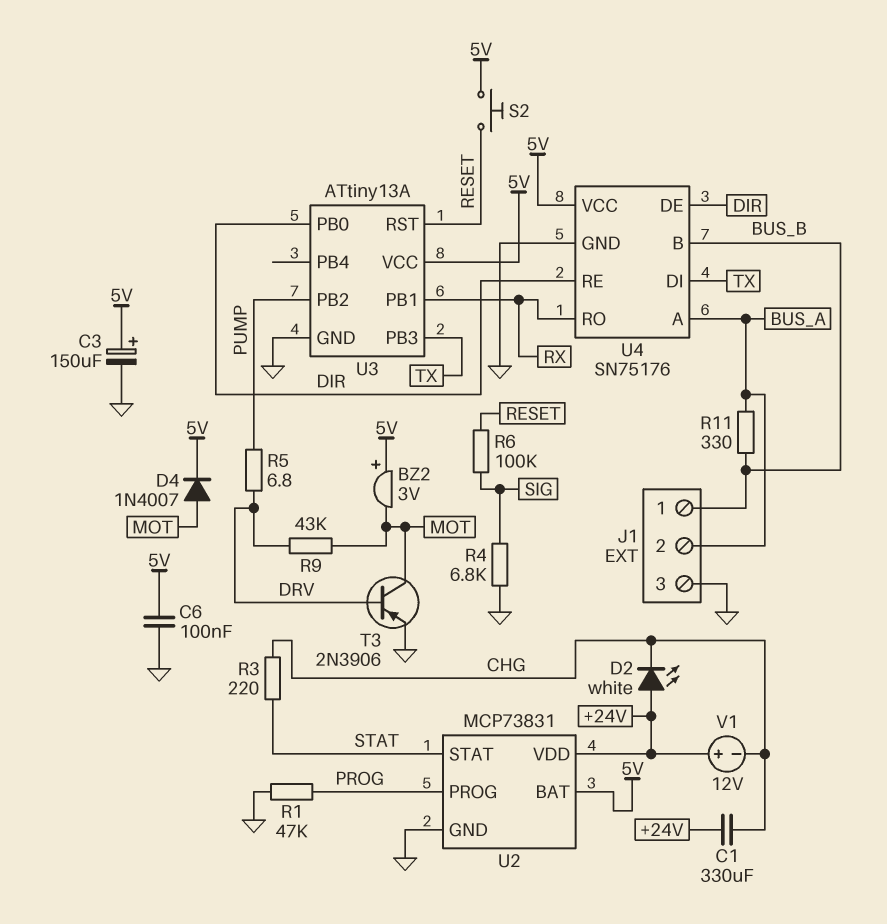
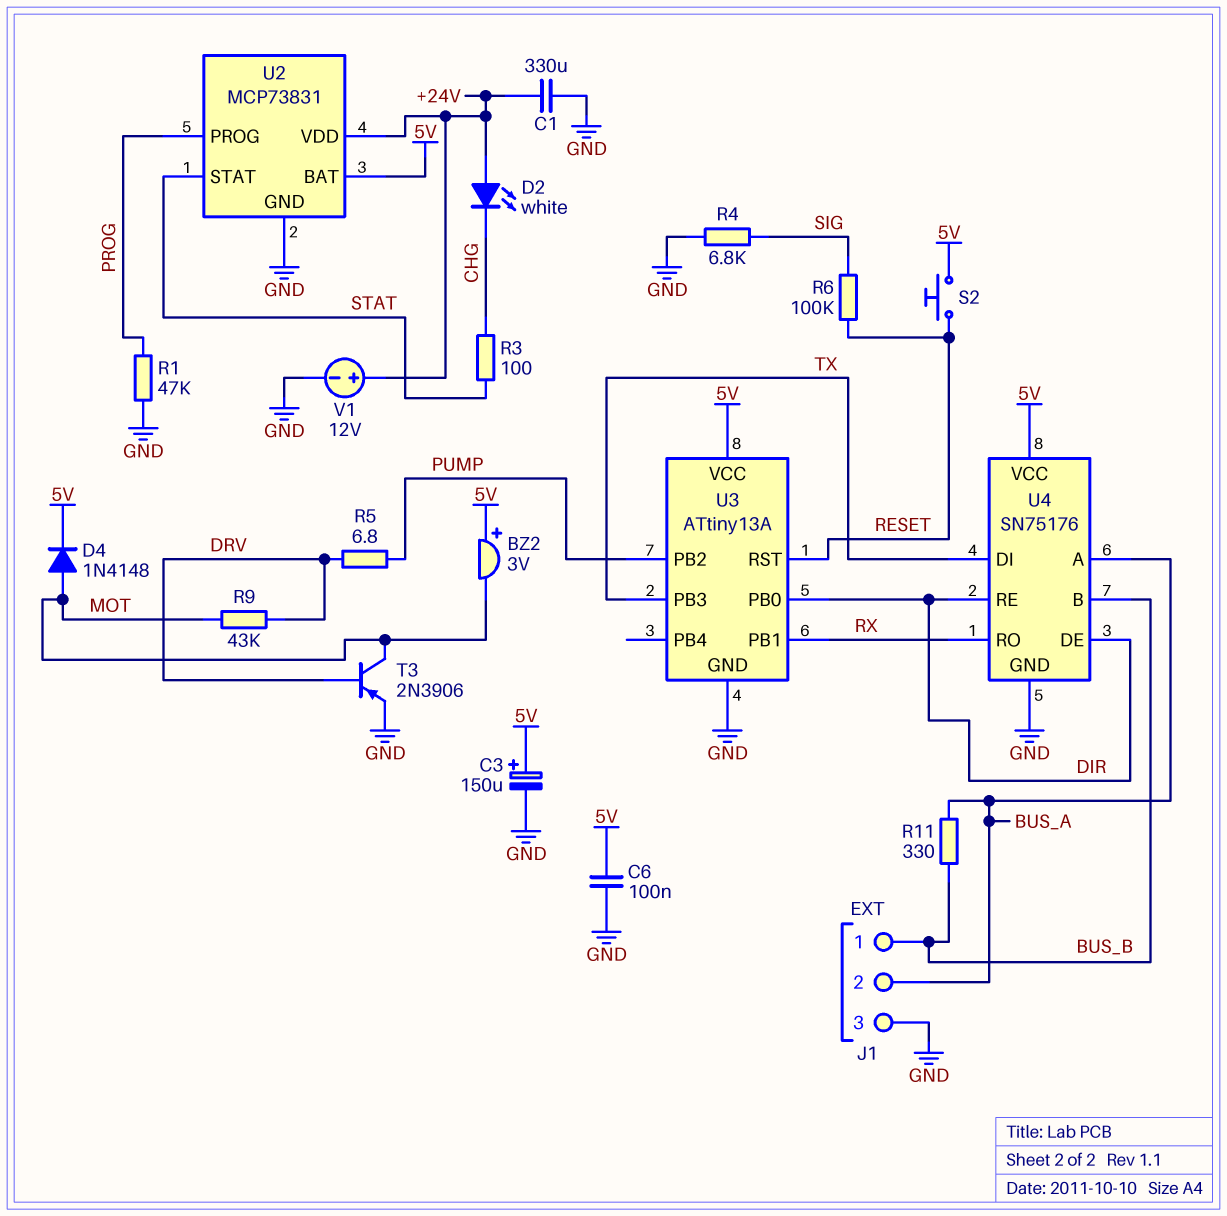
C1: 330uF (+24V, CHG) -> 330uF (+24V, GND)
D4: diode 1N4007 (A MOT, K 5V) -> diode 1N4148 (A MOT, K 5V)
R3: 220 (CHG, STAT) -> 100 (CHG, STAT)
V1: 12V (plus +24V, minus CHG) -> 12V (plus +24V, minus GND)

